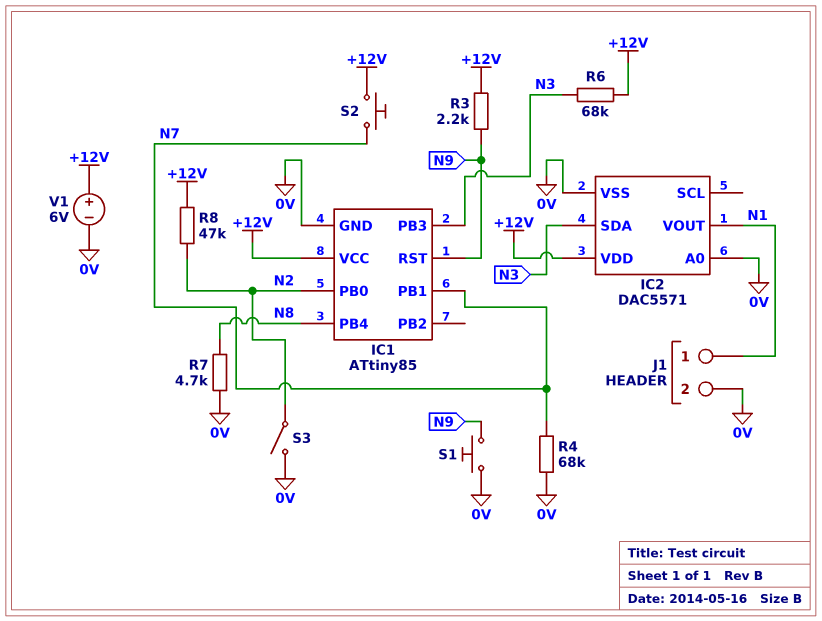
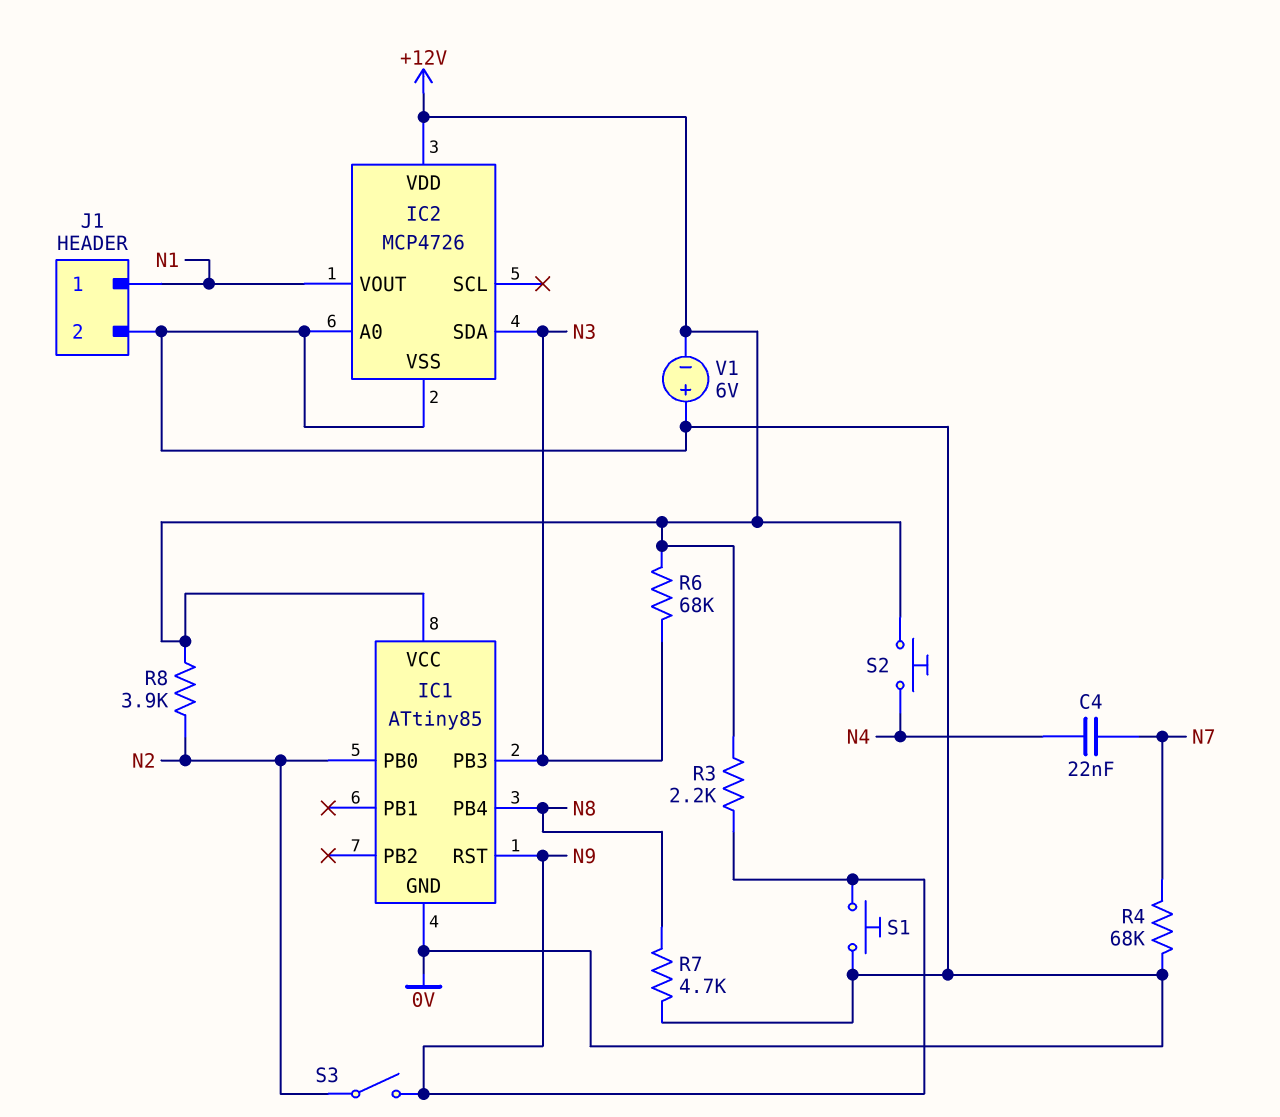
C4: none -> 22nF (N4, N7)
IC1 pin PB1: N7 -> none
IC2: DAC5571 -> MCP4726
R8: 47k (+12V, N2) -> 3.9k (+12V, N2)
S2: button (+12V, N7) -> button (+12V, N4)
S3: switch (0V, N2) -> switch (N2, N9)
V1: 6V (plus +12V, minus 0V) -> 6V (plus 0V, minus +12V)

